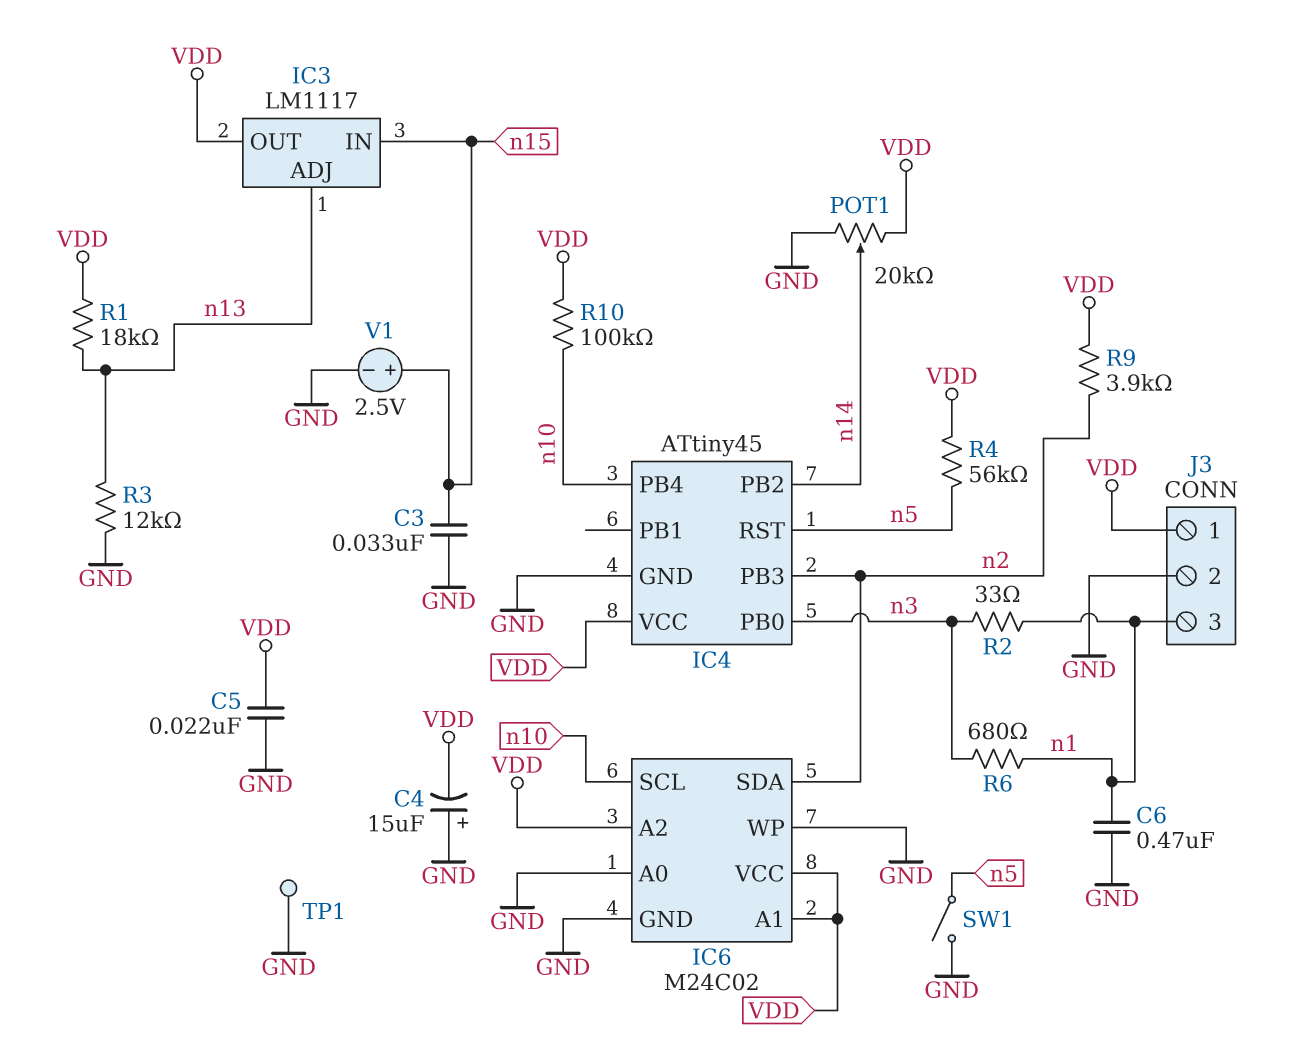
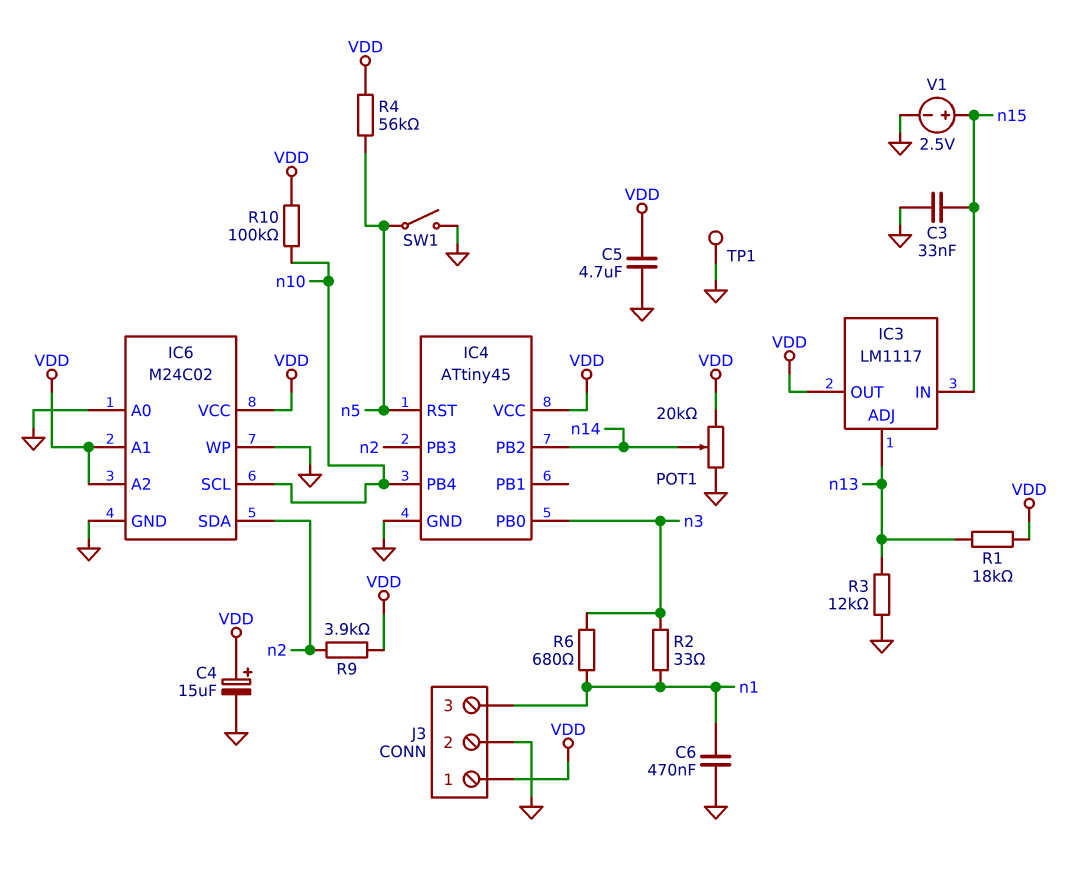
C4: 15uF (plus GND, minus VDD) -> 15uF (plus VDD, minus GND)
C5: 22nF (GND, VDD) -> 4.7uF (GND, VDD)

